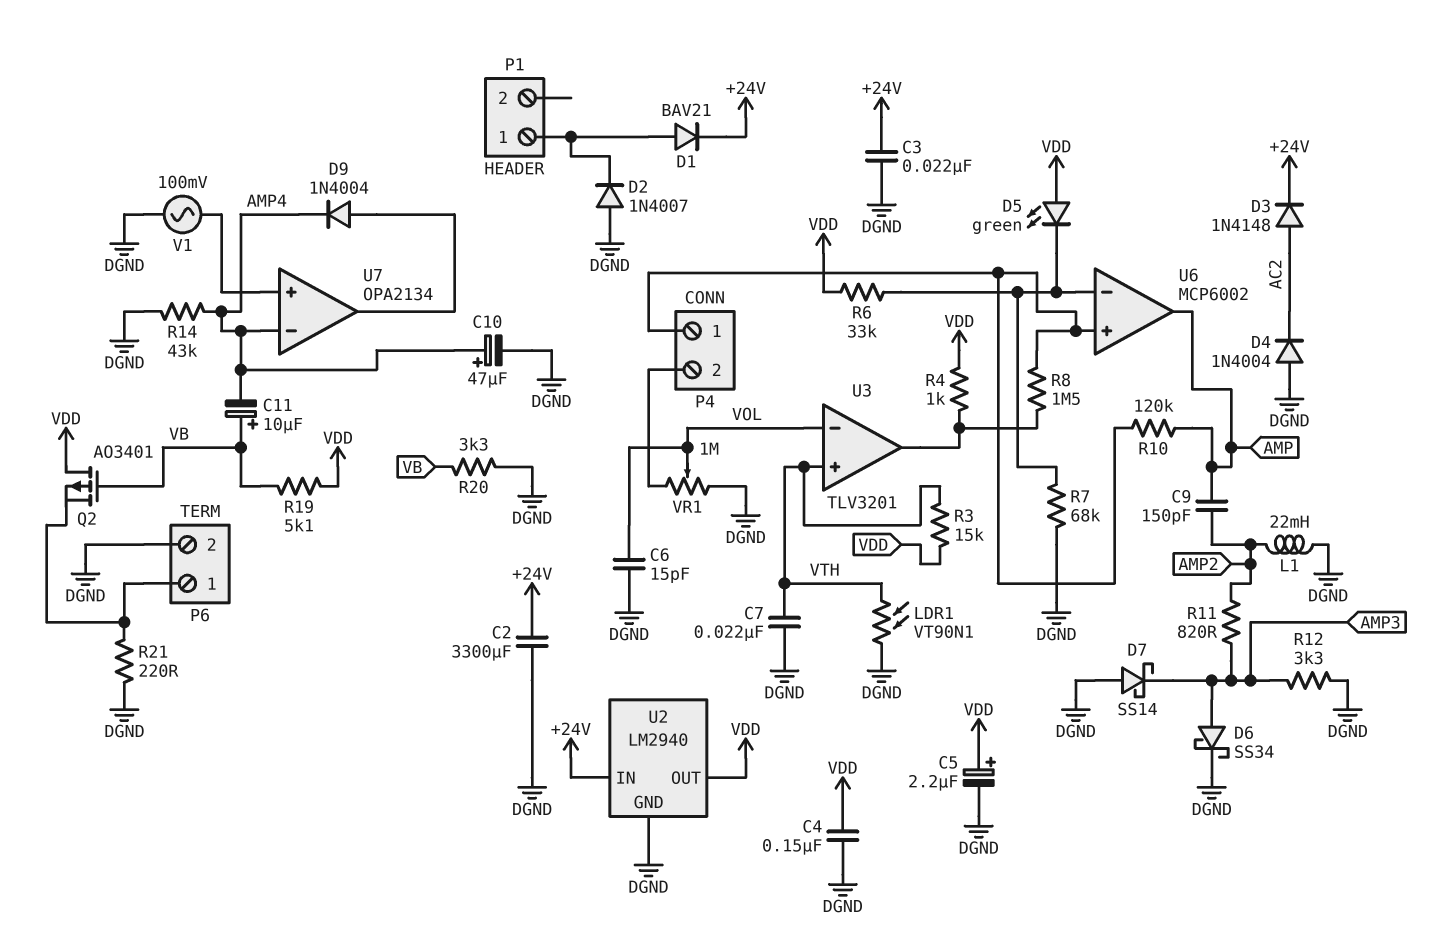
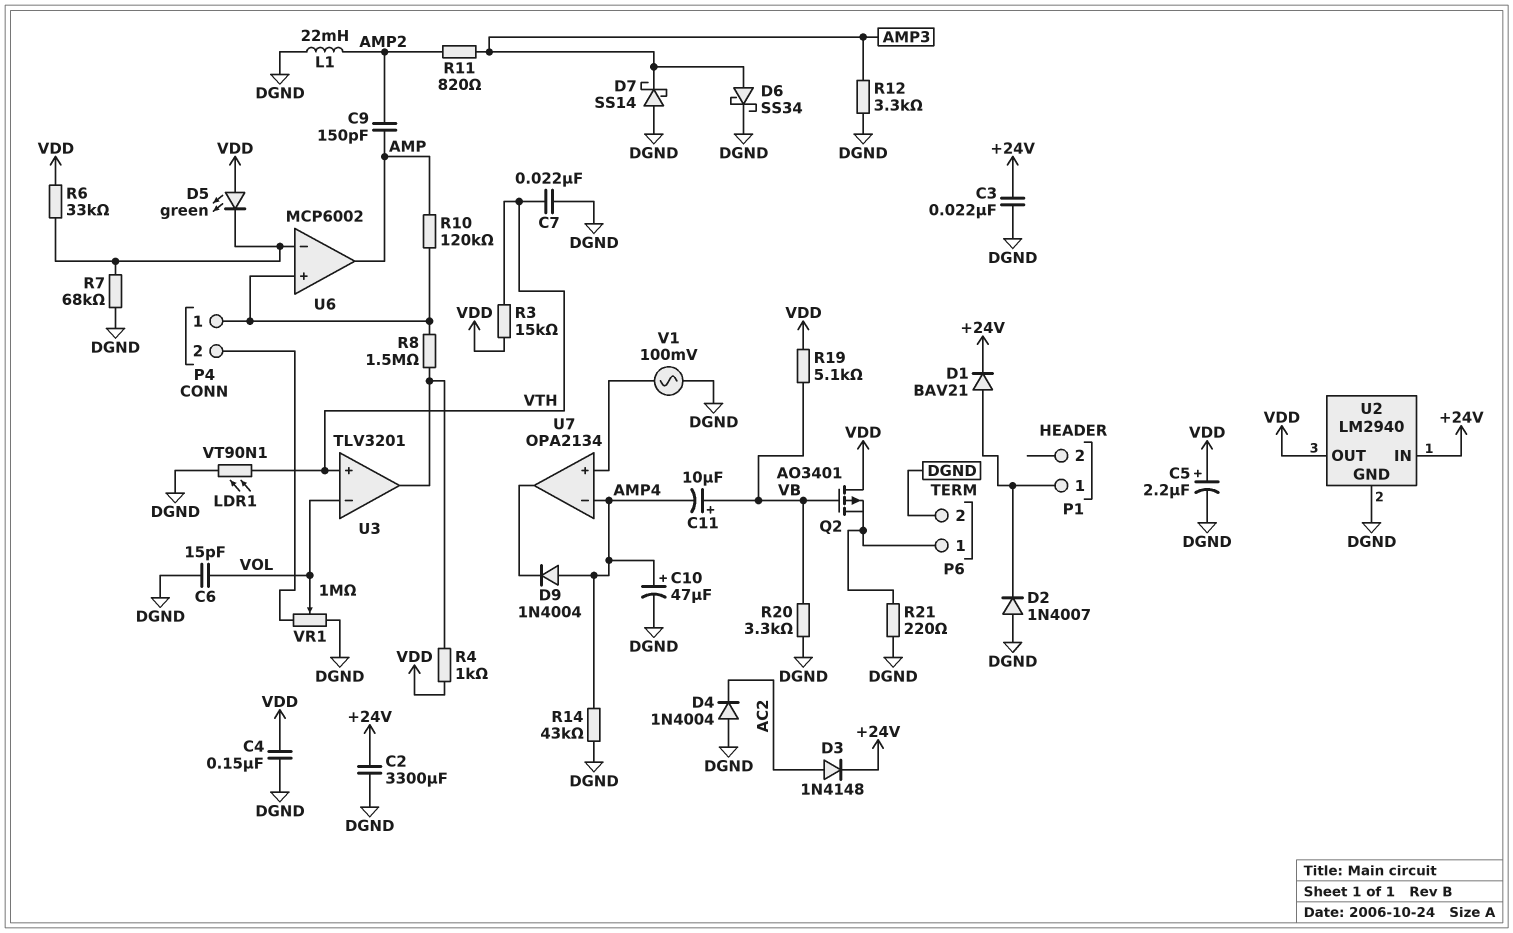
D9: diode 1N4004 (A U7/out, K AMP4) -> diode 1N4004 (A AMP4, K U7/out)

